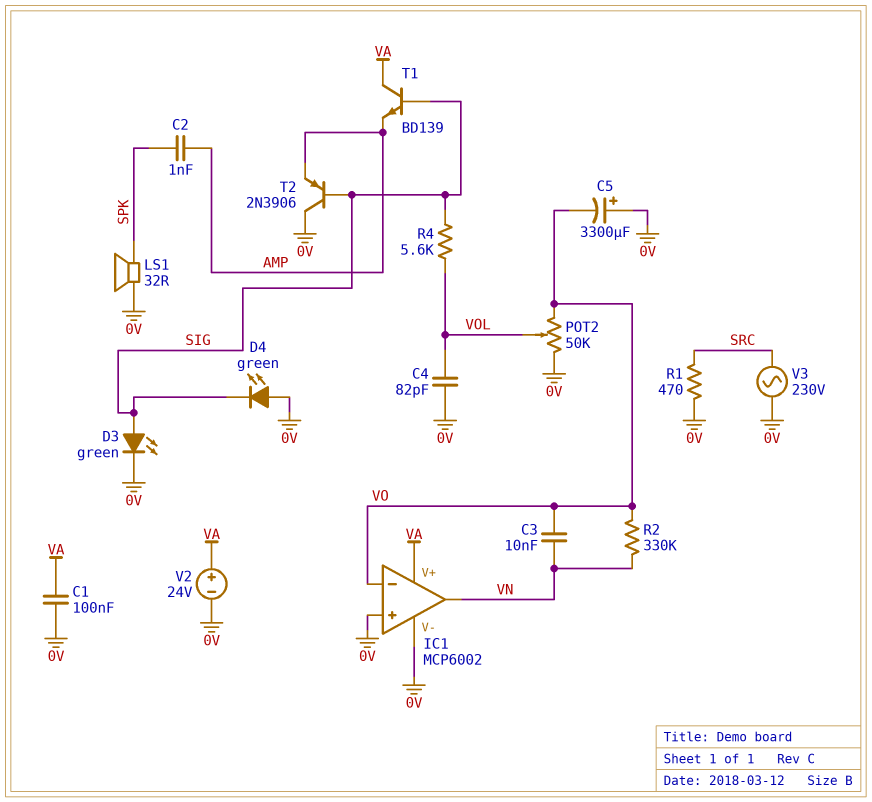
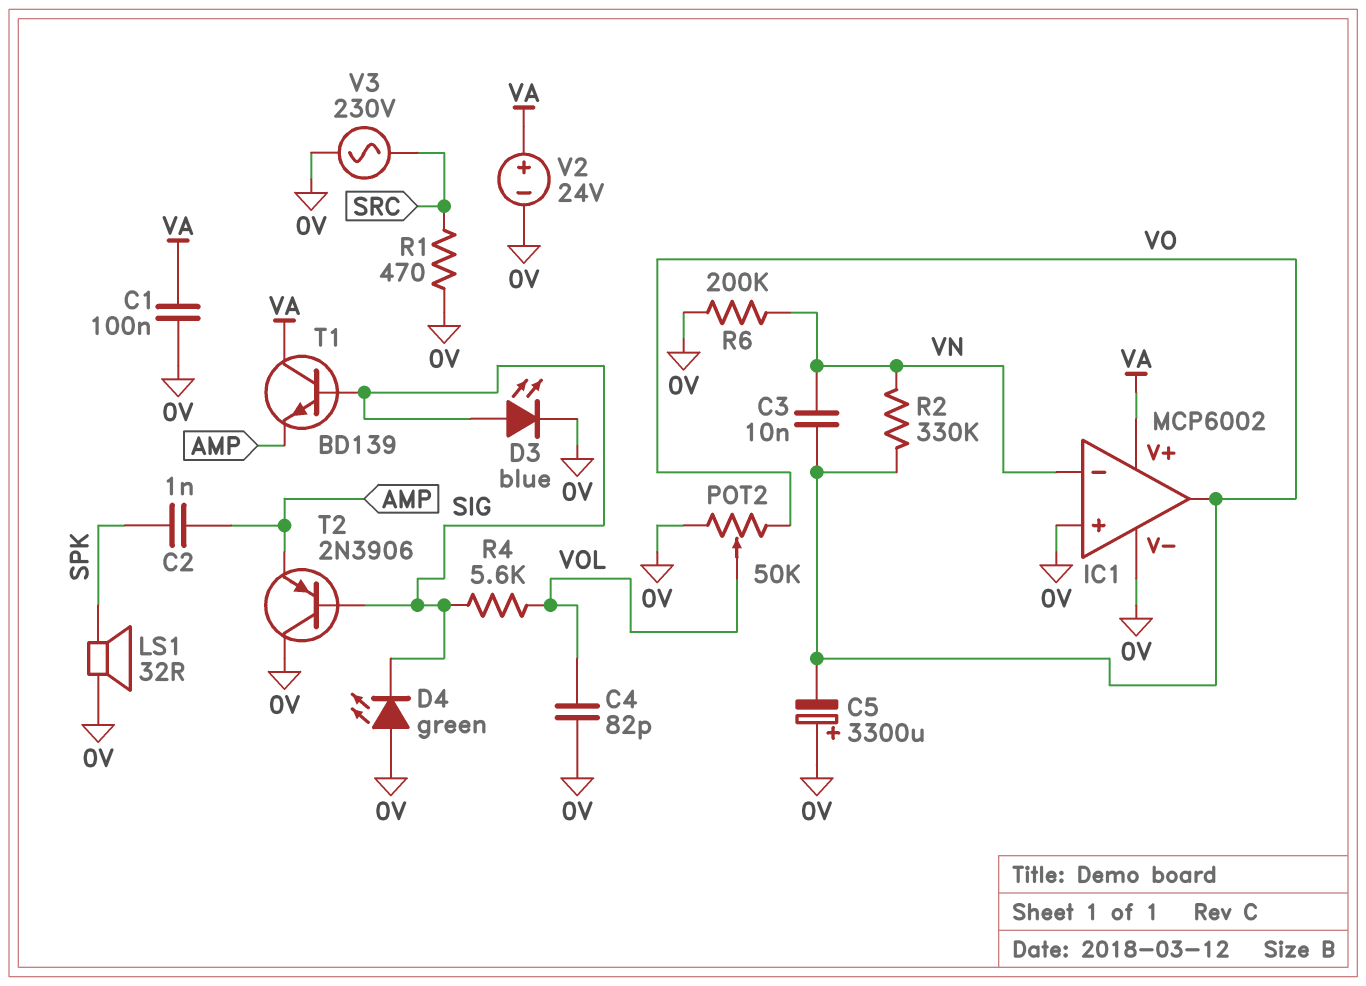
D3: LED green (A SIG, K 0V) -> LED blue (A SIG, K 0V)
IC1 pin in-: VO -> VN
IC1 pin out: VN -> VO
R6: none -> 200k (0V, VN)

